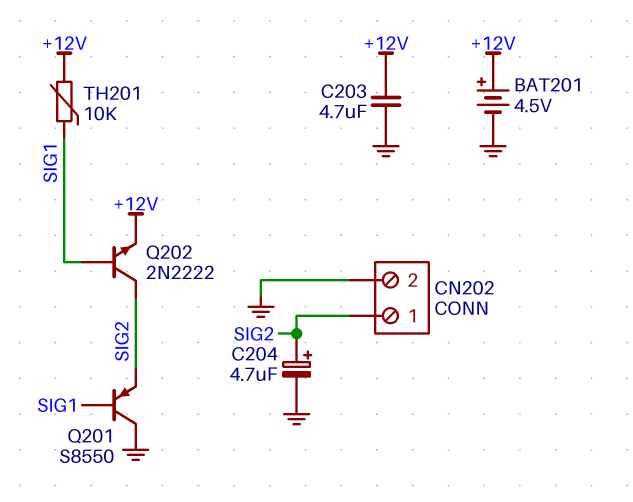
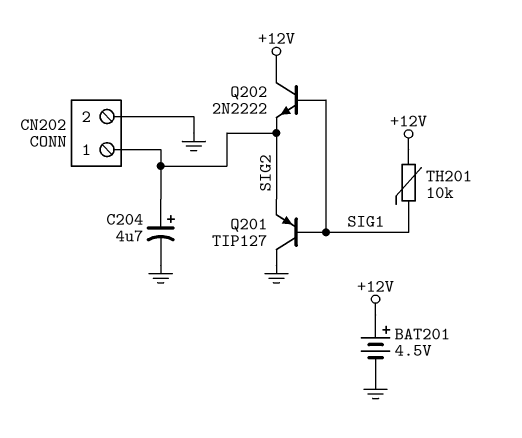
C203: 4.7uF (+12V, GND) -> none
Q201: PNP S8550 (B SIG1, C GND, E SIG2) -> PNP TIP127 (B SIG1, C GND, E SIG2)
Q202: NPN 2N2222 (B SIG1, C SIG2, E +12V) -> NPN 2N2222 (B SIG1, C +12V, E SIG2)

